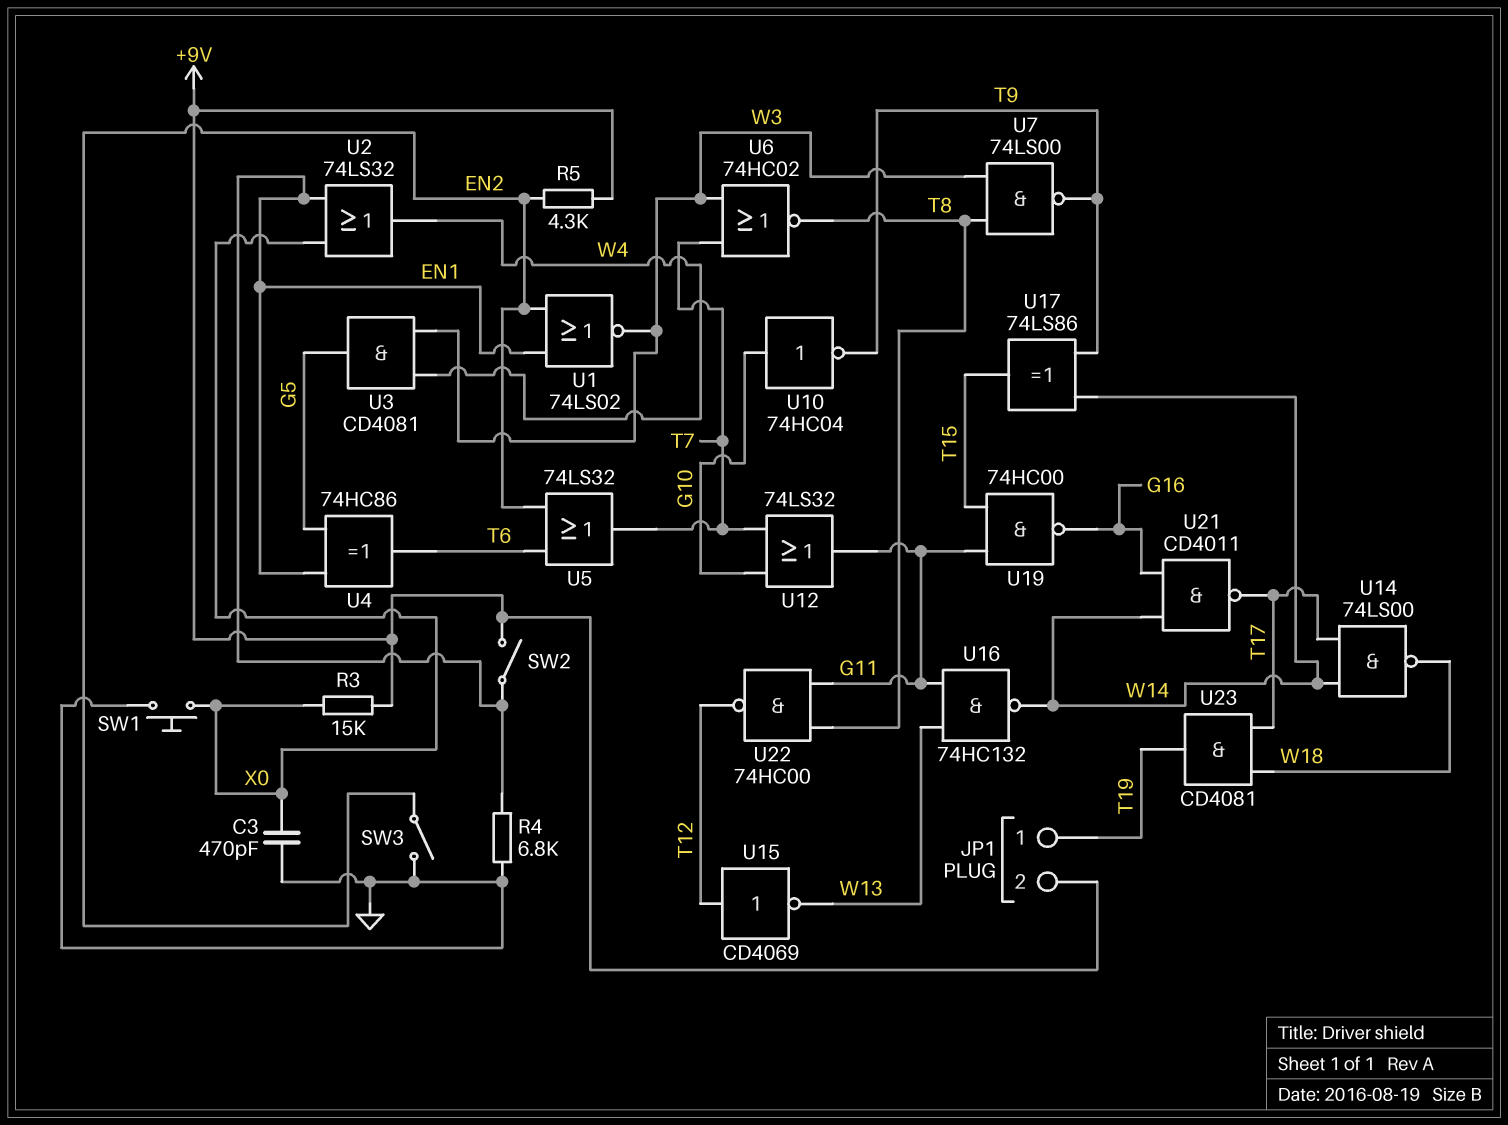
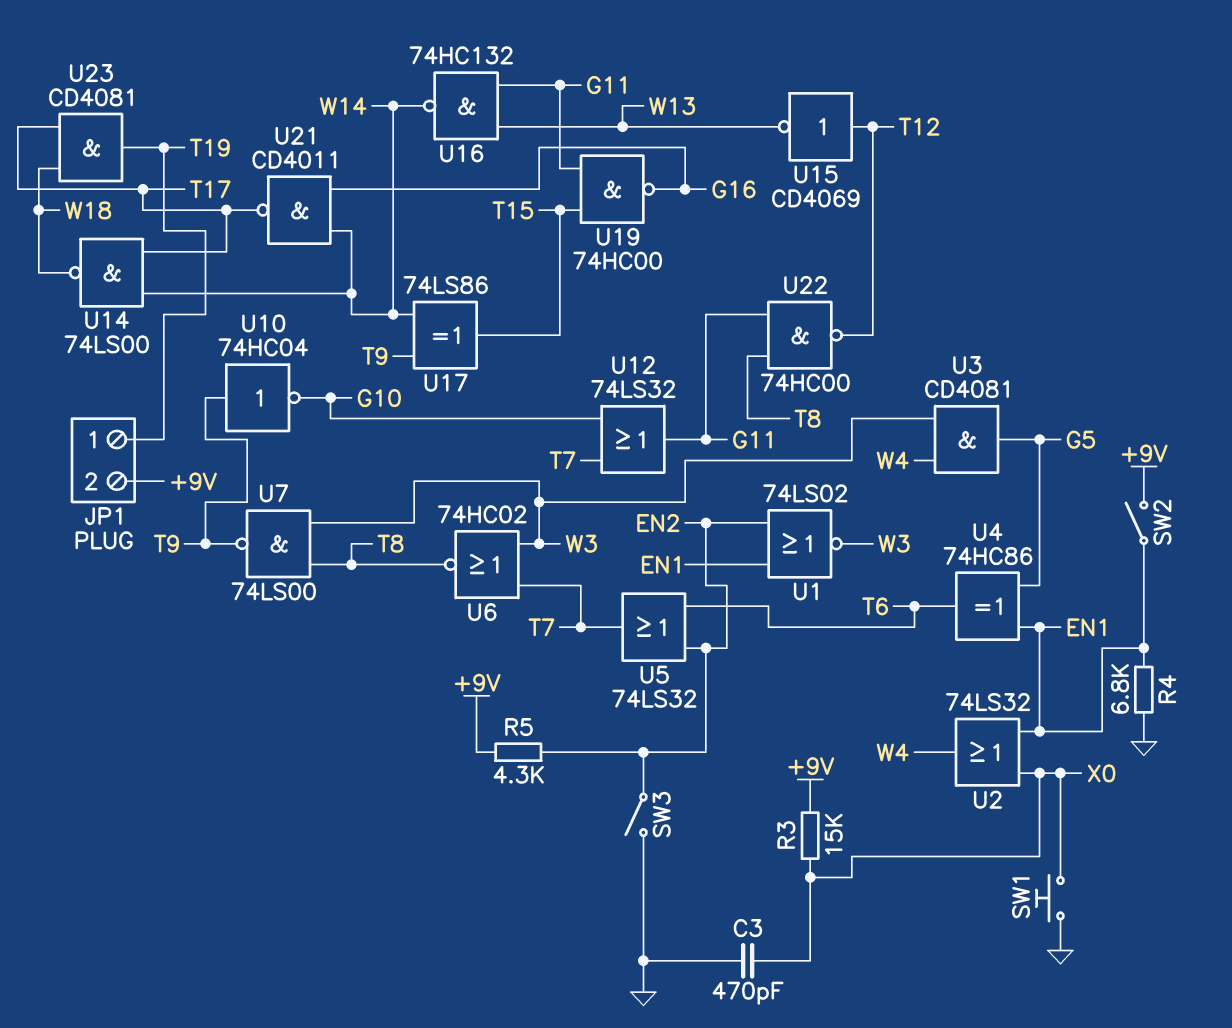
U10: NOT 74HC04 (in G10, out T9) -> NOT 74HC04 (in T9, out G10)

